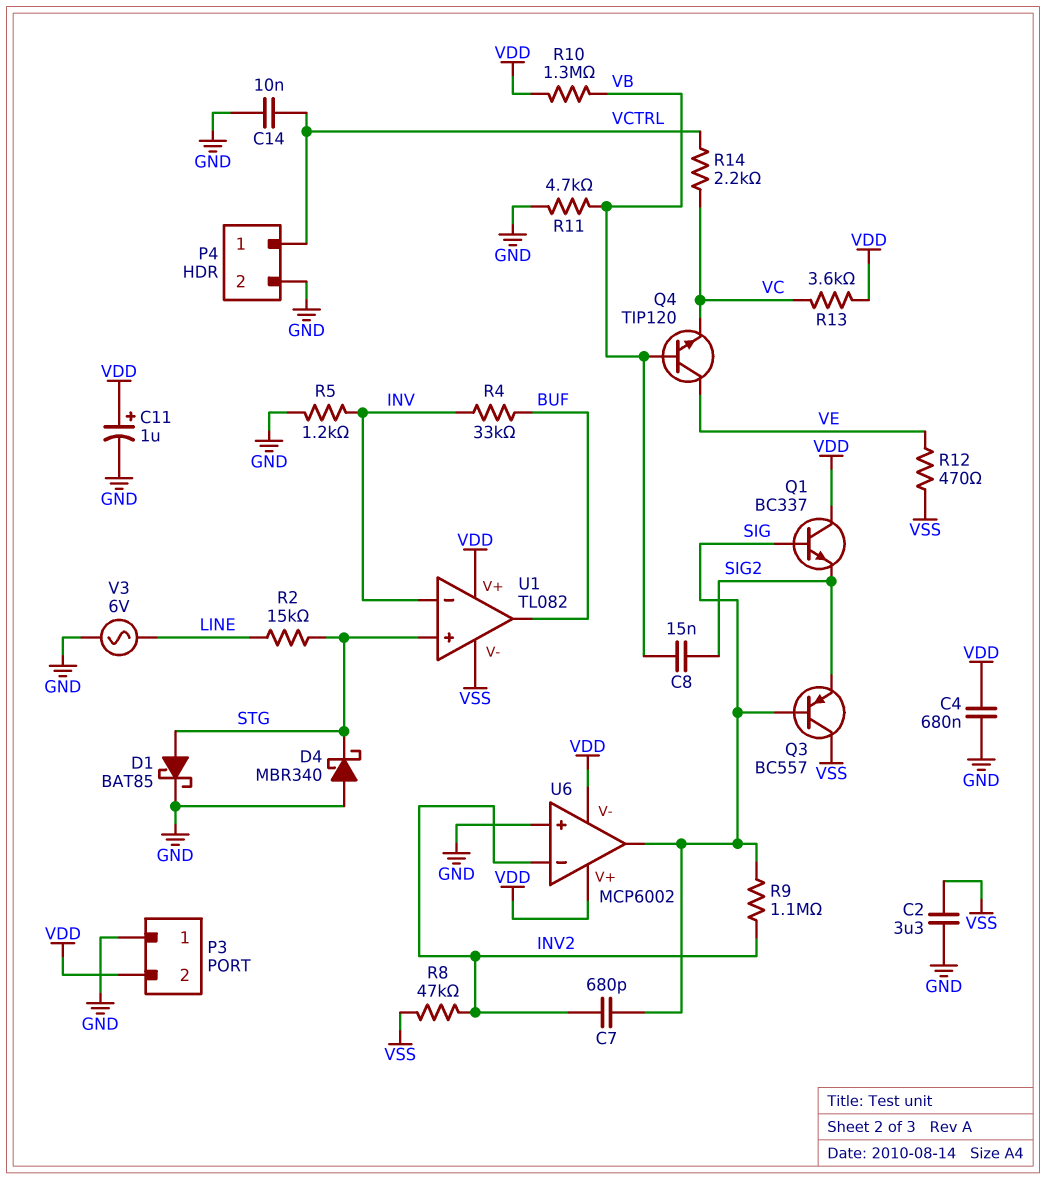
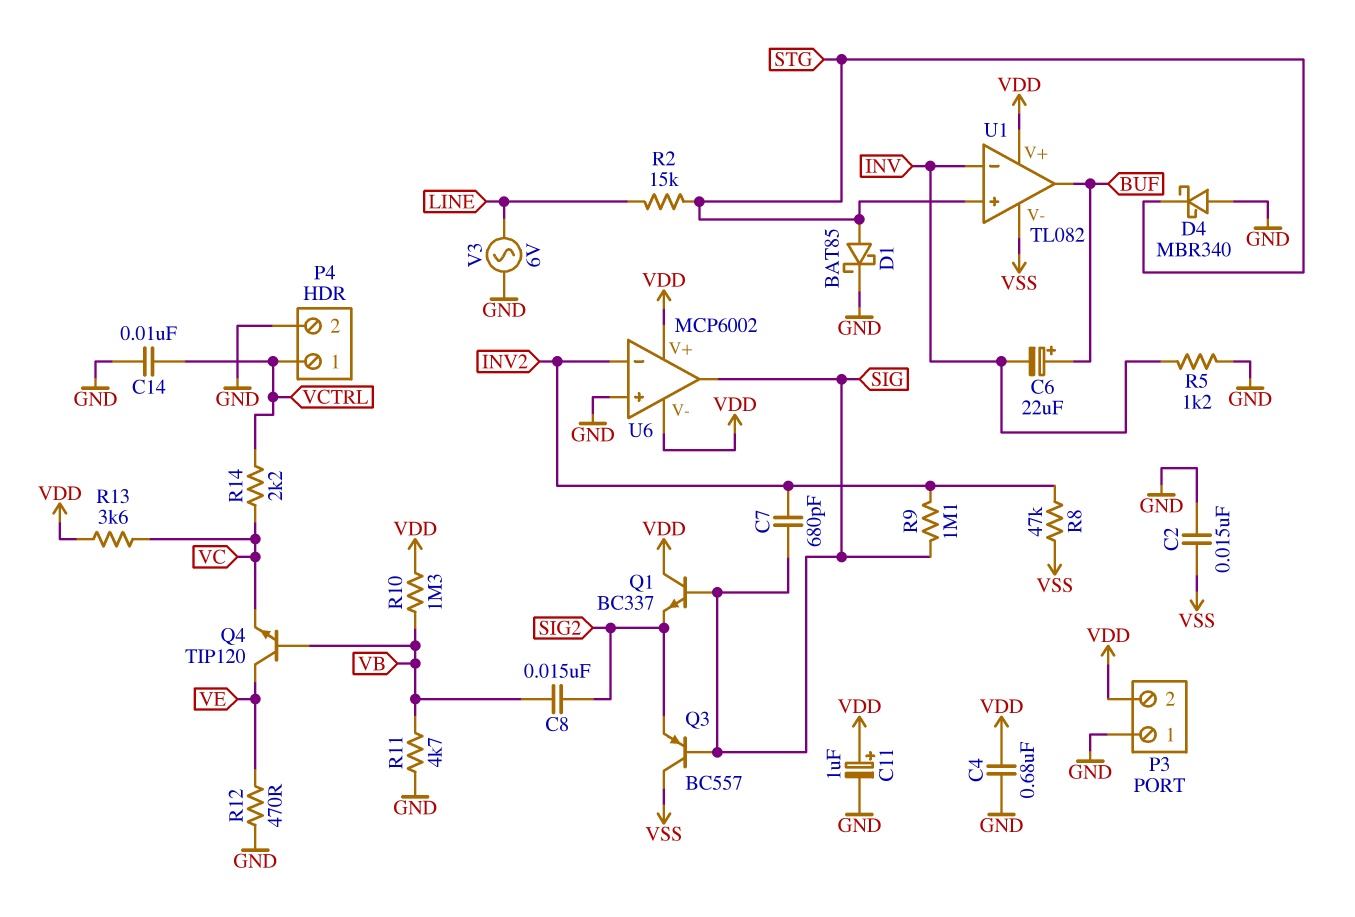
C2: 3.3uF (GND, VSS) -> 15nF (GND, VSS)
C6: none -> 22uF (plus BUF, minus INV)
R4: 33k (BUF, INV) -> none
R12: 470 (VE, VSS) -> 470 (GND, VE)

